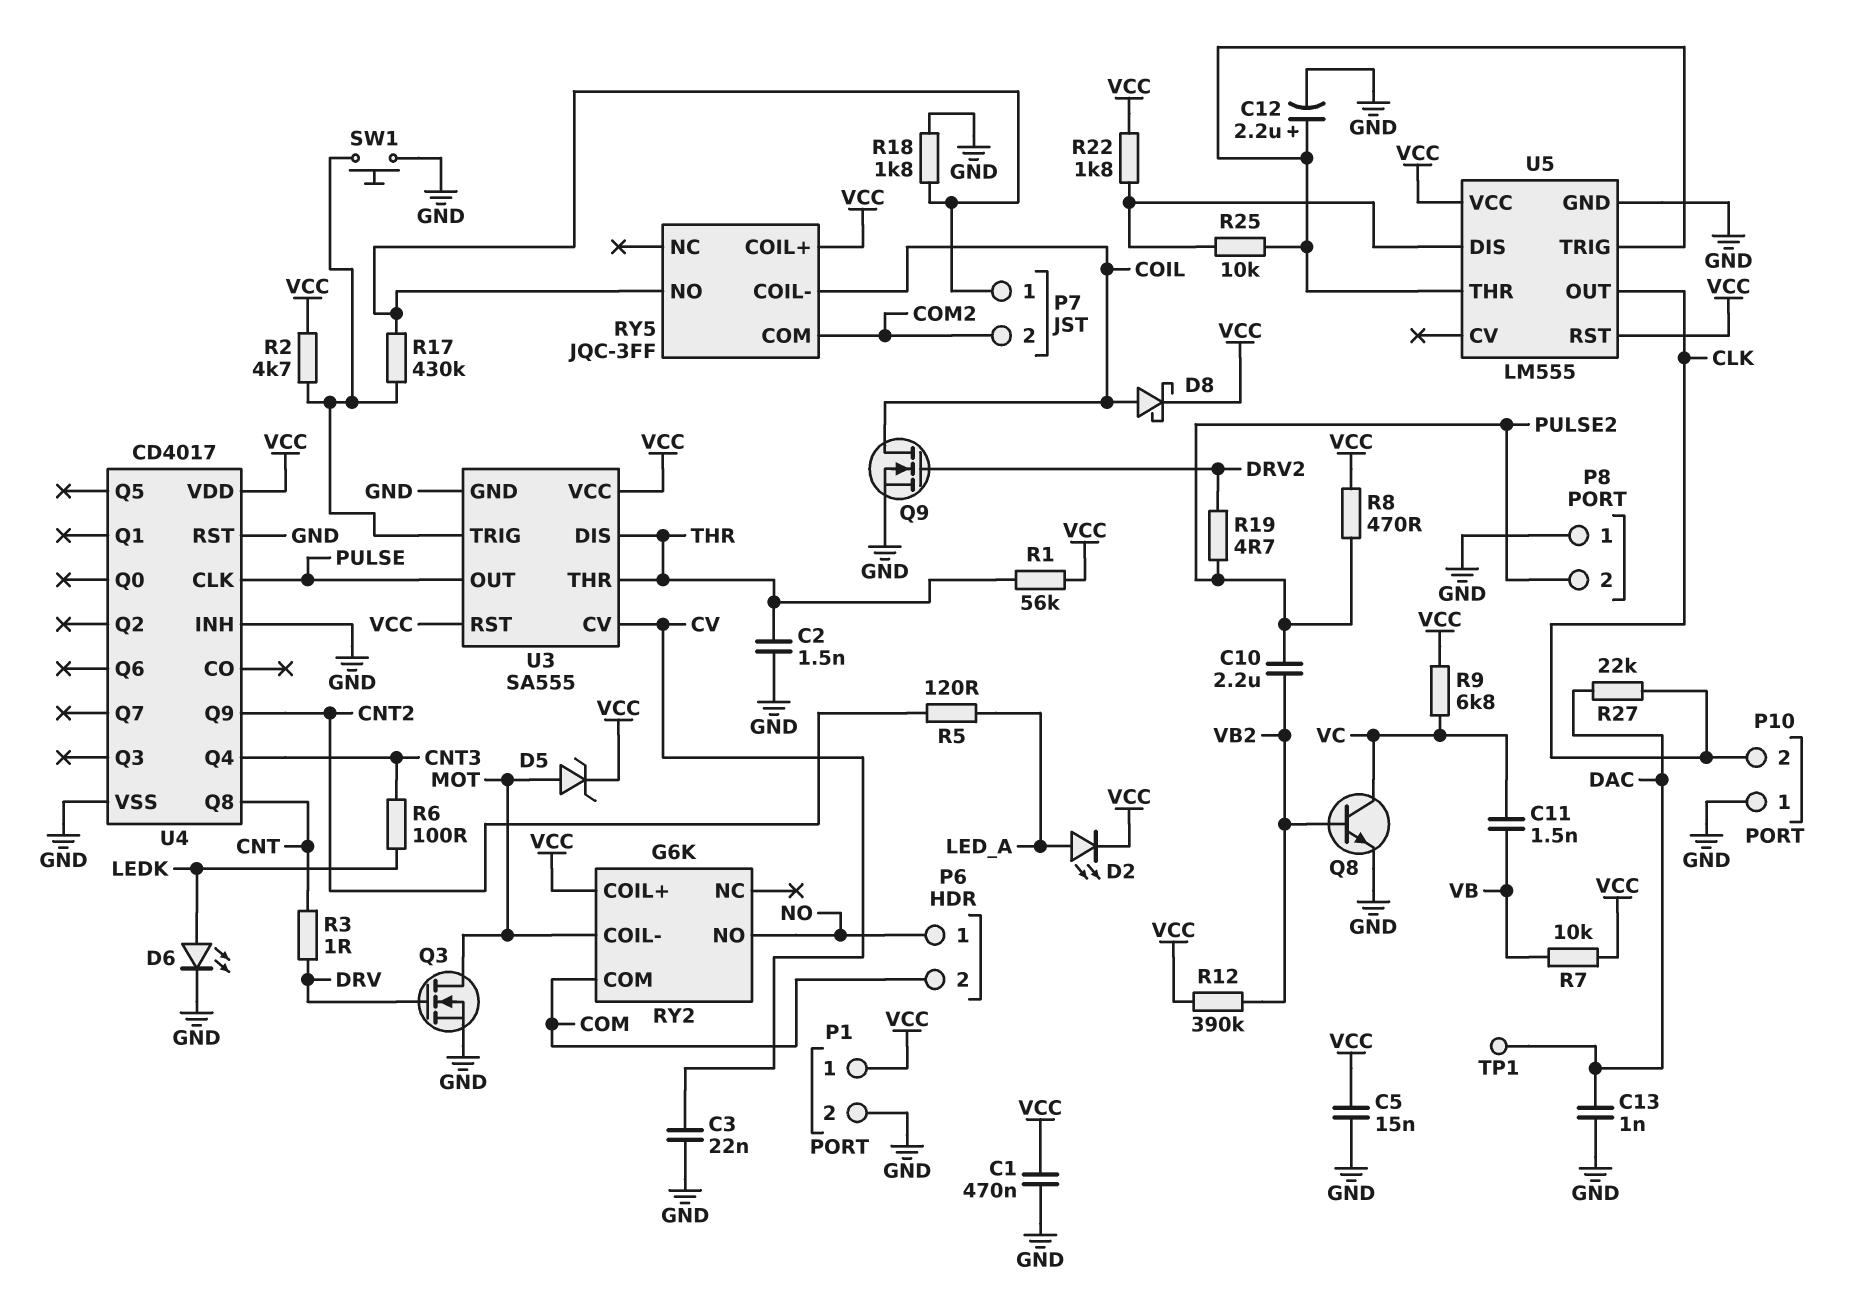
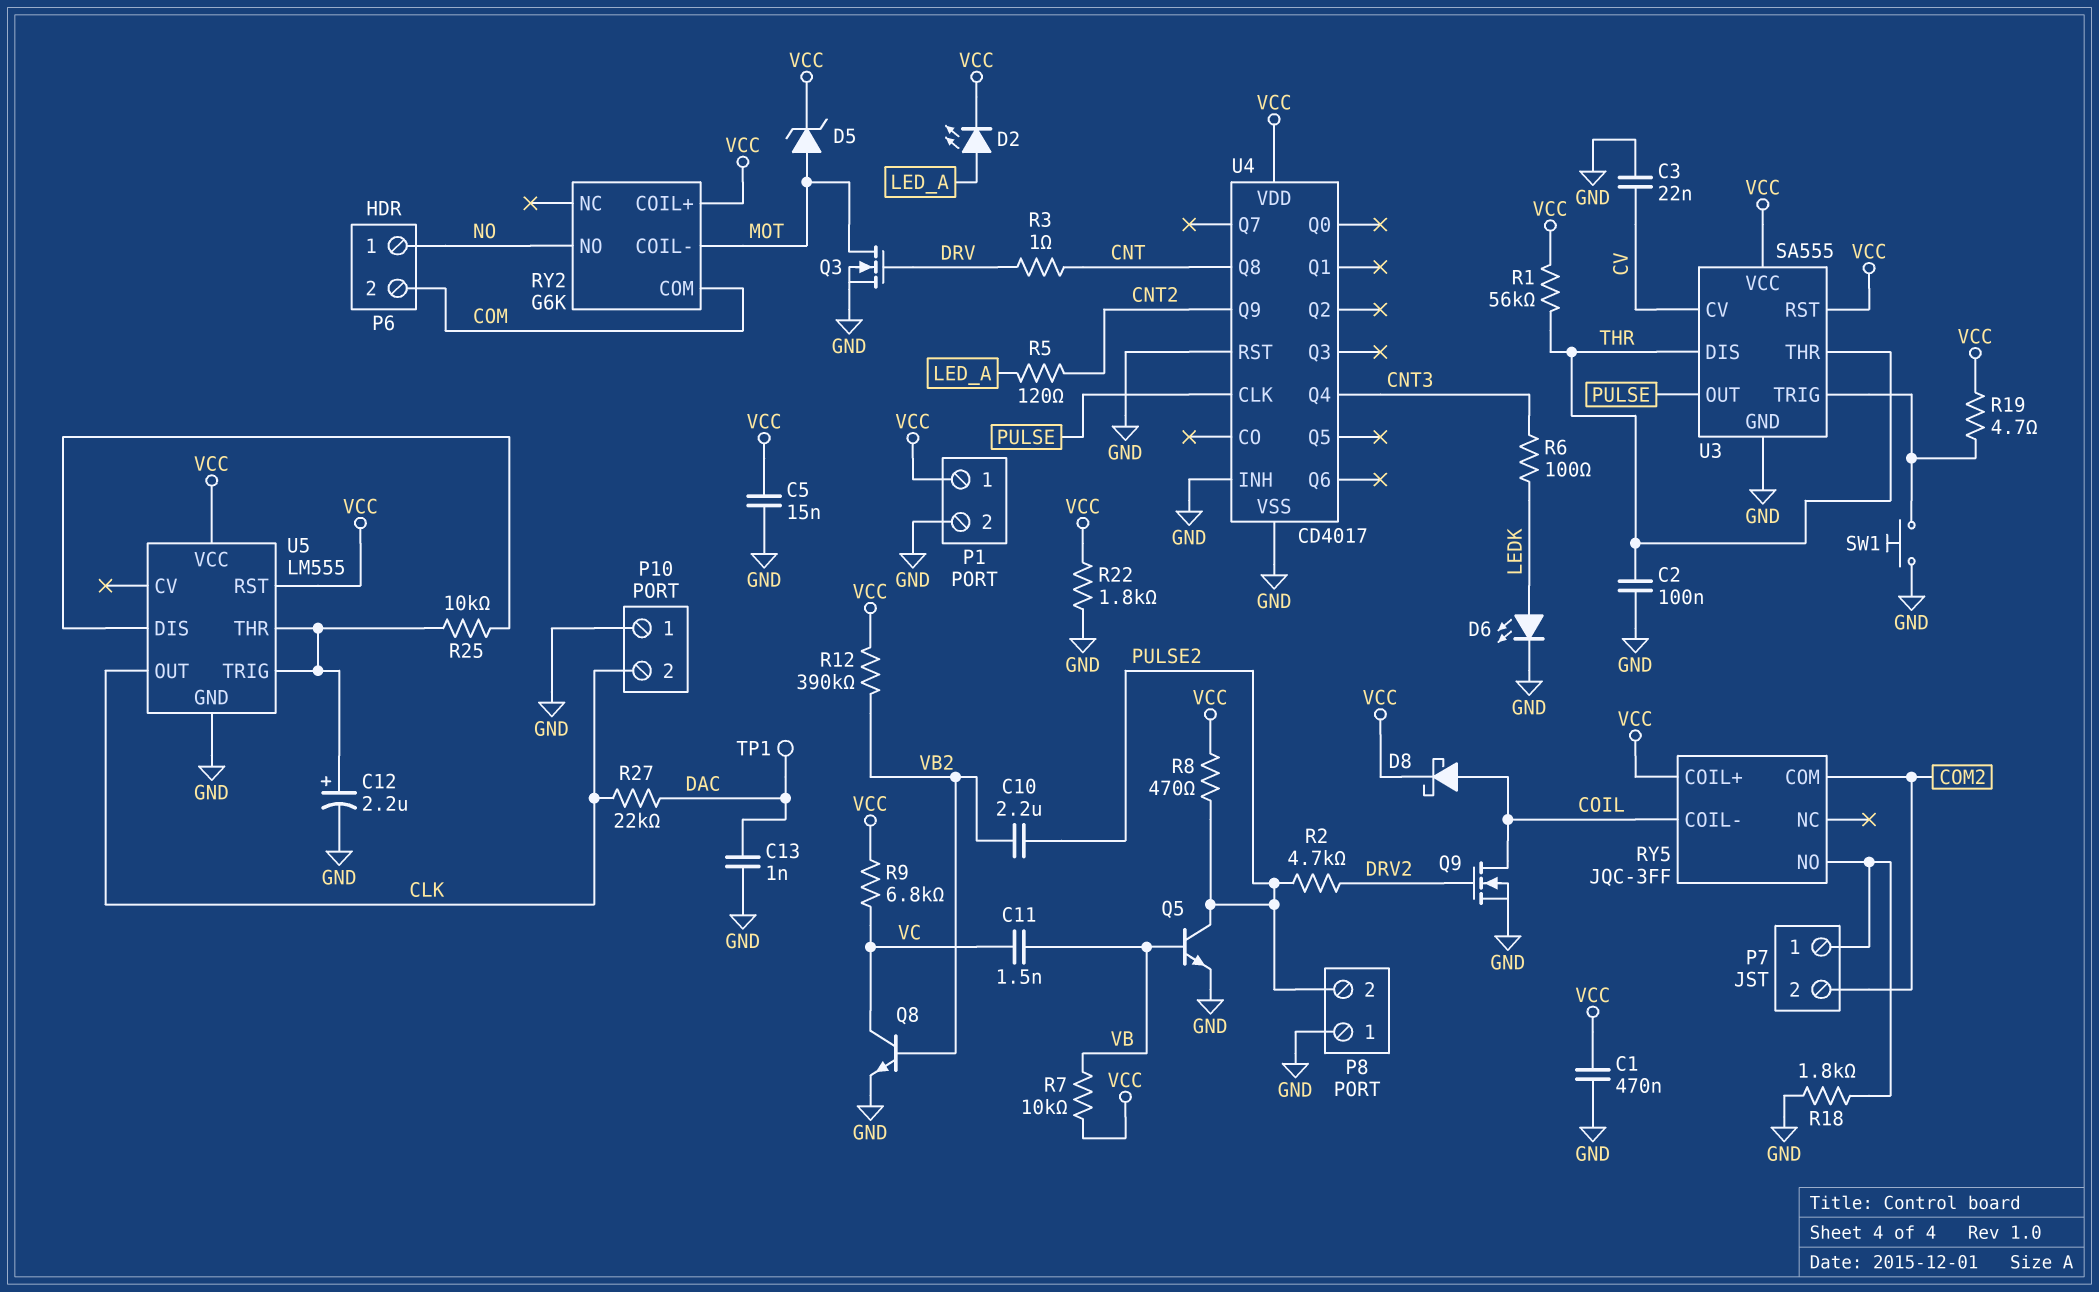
C2: 1.5nF (GND, THR) -> 100nF (GND, THR)
Q5: none -> NPN (B VB, C PULSE2, E GND)
R2: 4.7k (U3/TRIG, VCC) -> 4.7k (DRV2, PULSE2)
R17: 430k (P7/1, U3/TRIG) -> none
R19: 4.7 (DRV2, PULSE2) -> 4.7 (U3/TRIG, VCC)
R22: 1.8k (U5/DIS, VCC) -> 1.8k (GND, VCC)

